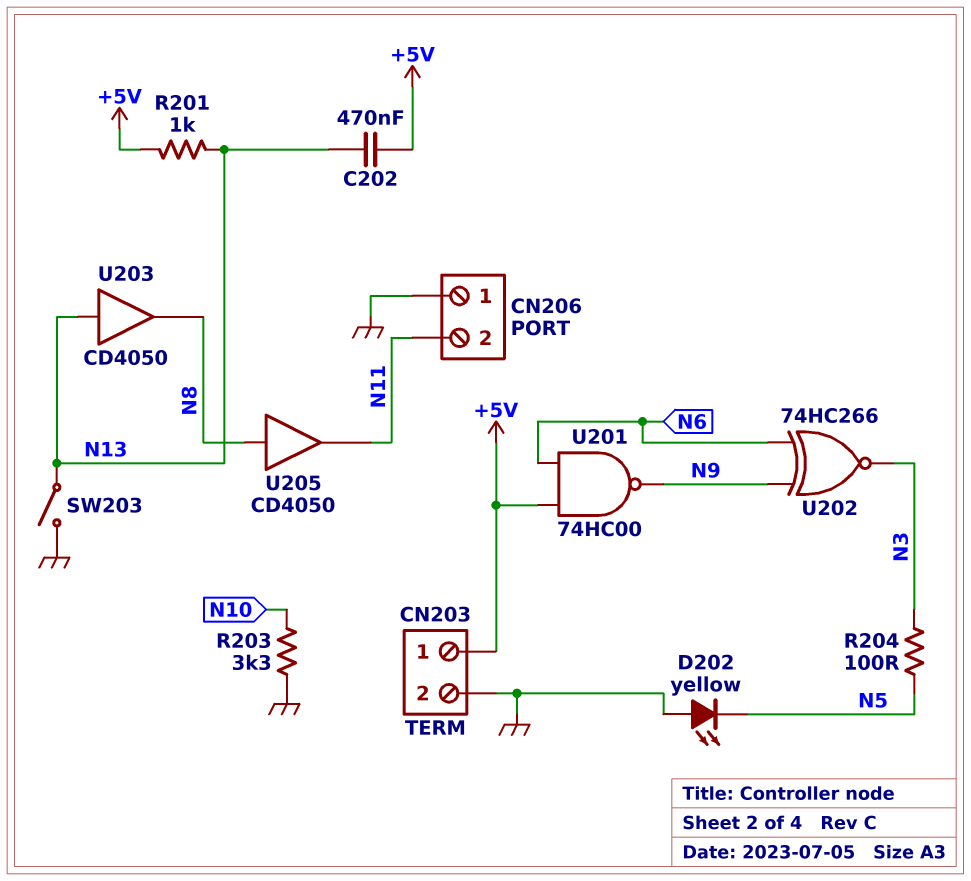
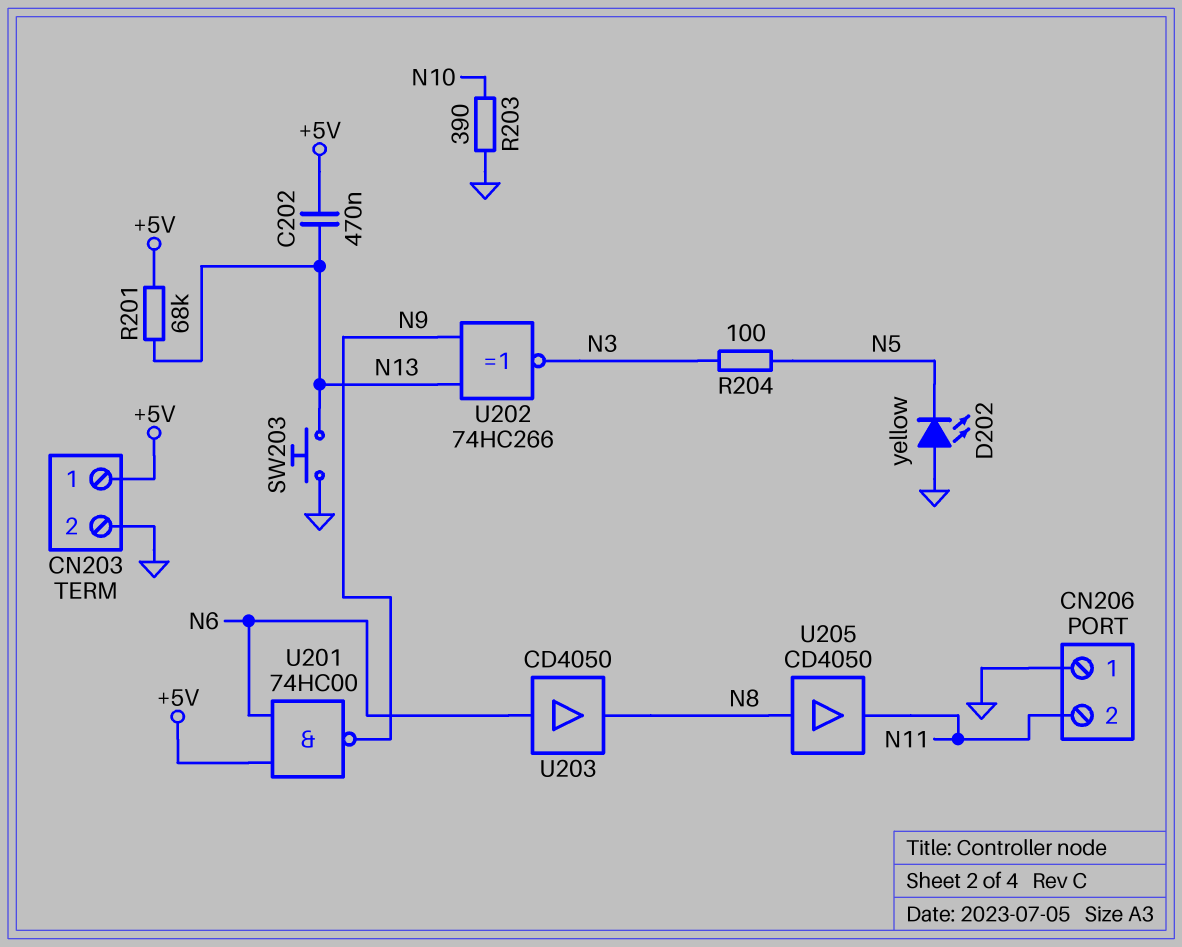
R201: 1k (+5V, N13) -> 68k (+5V, N13)
R203: 3.3k (GND, N10) -> 390 (GND, N10)
SW203: switch (GND, N13) -> button (GND, N13)
U202: XNOR 74HC266 (in N6, in N9, out N3) -> XNOR 74HC266 (in N9, in N13, out N3)
U203: buffer CD4050 (in N13, out N8) -> buffer CD4050 (in N6, out N8)

